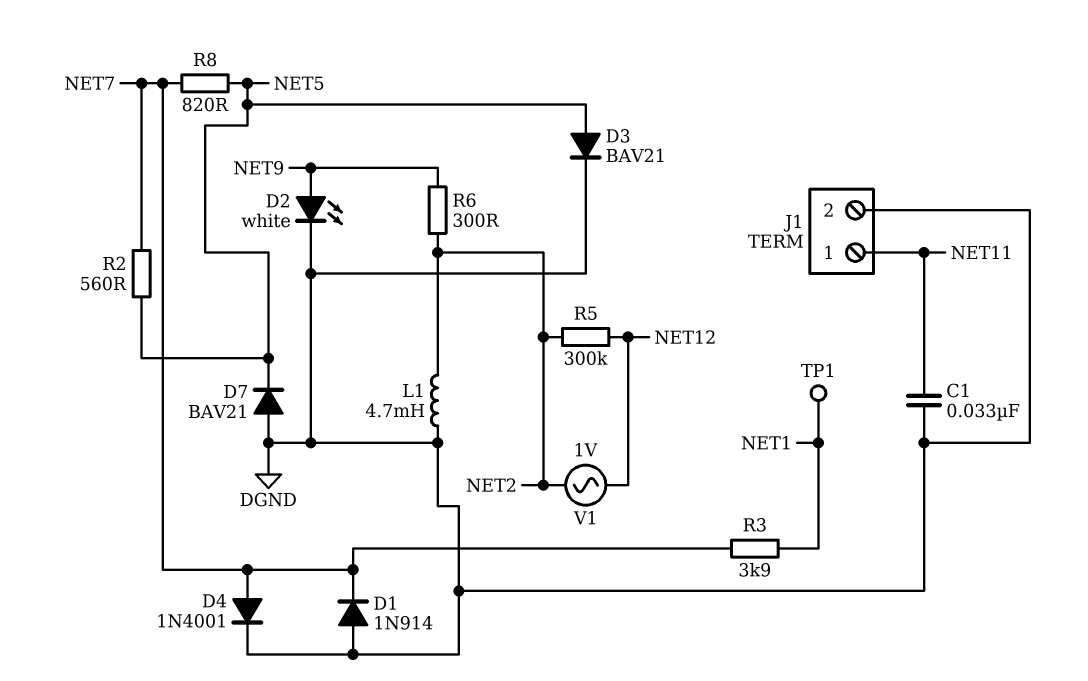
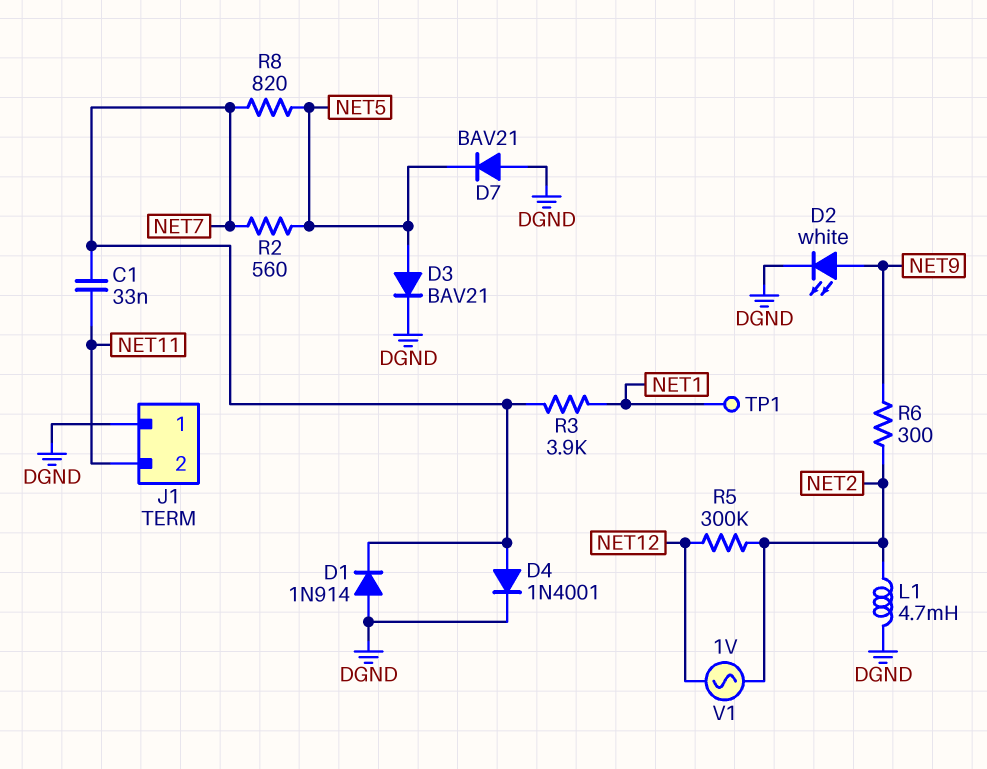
C1: 33nF (DGND, NET11) -> 33nF (NET7, NET11)
J1 pin 1: NET11 -> DGND
J1 pin 2: DGND -> NET11

